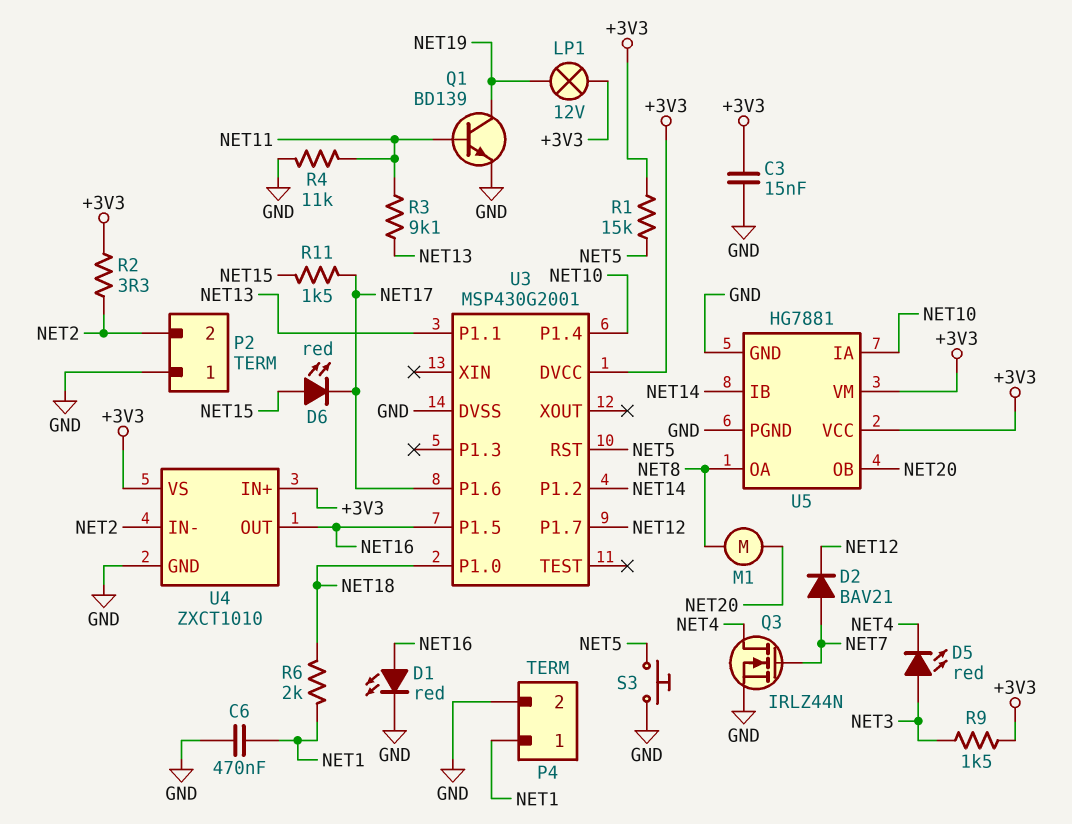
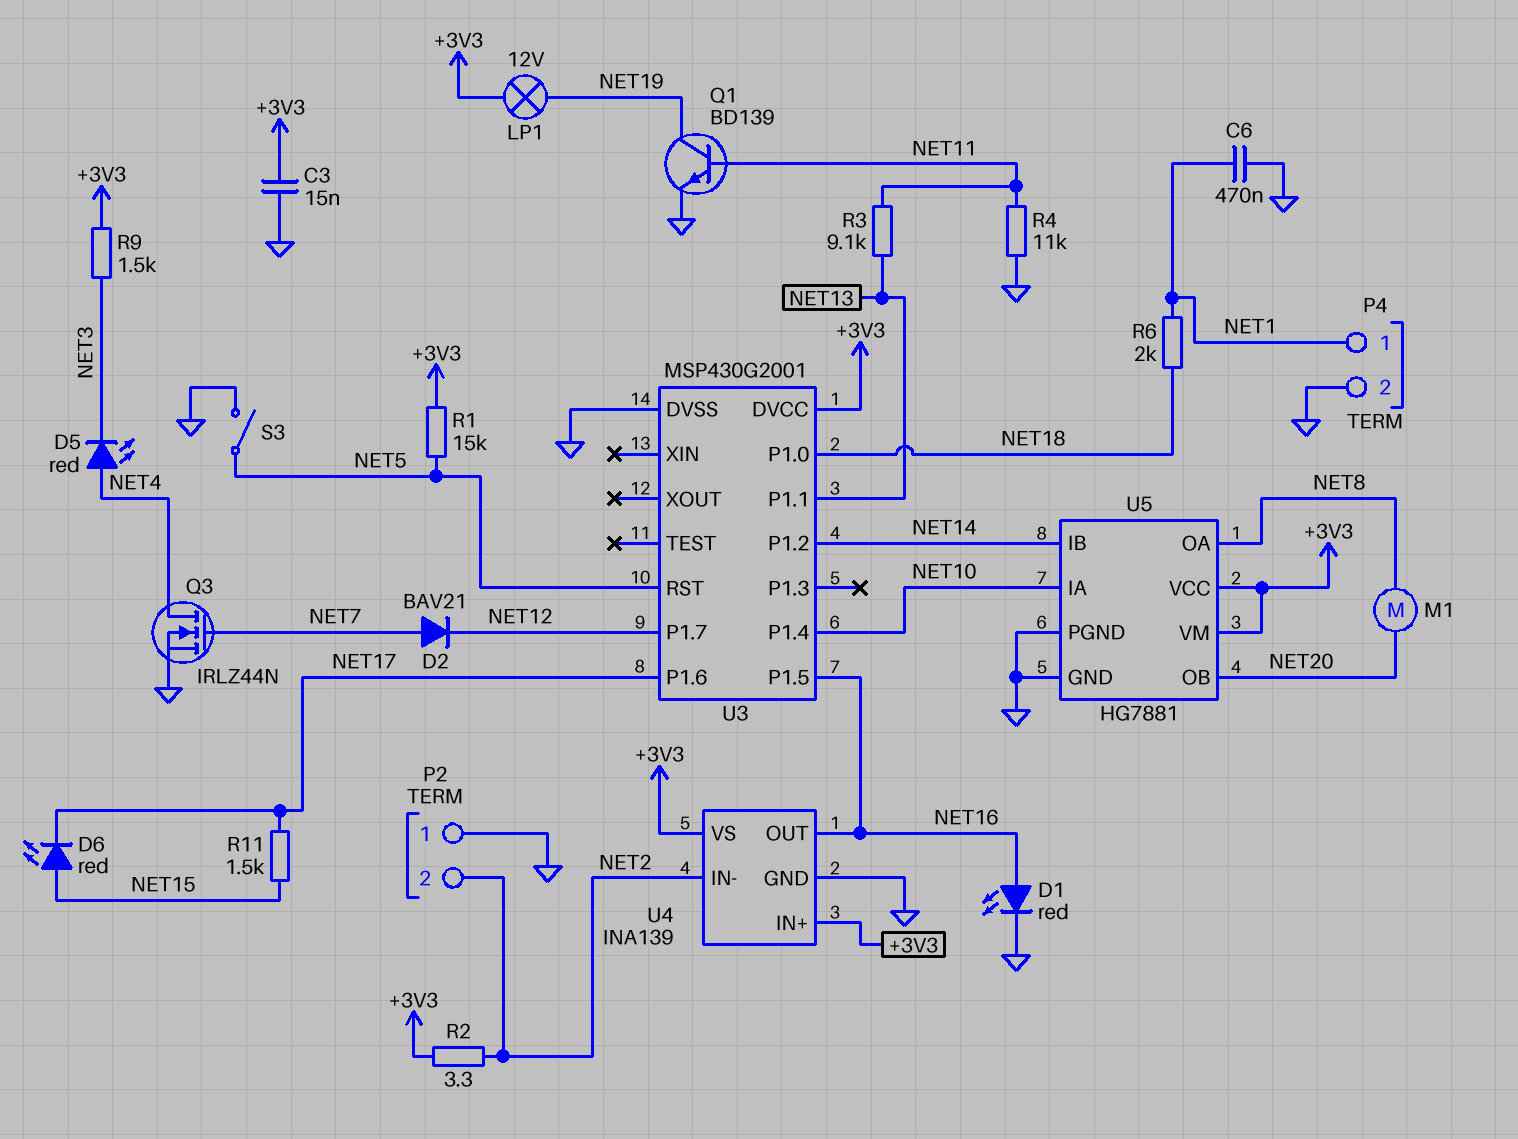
D5: LED red (A NET3, K NET4) -> LED red (A NET4, K NET3)
S3: button (GND, NET5) -> switch (GND, NET5)
U4: ZXCT1010 -> INA139

